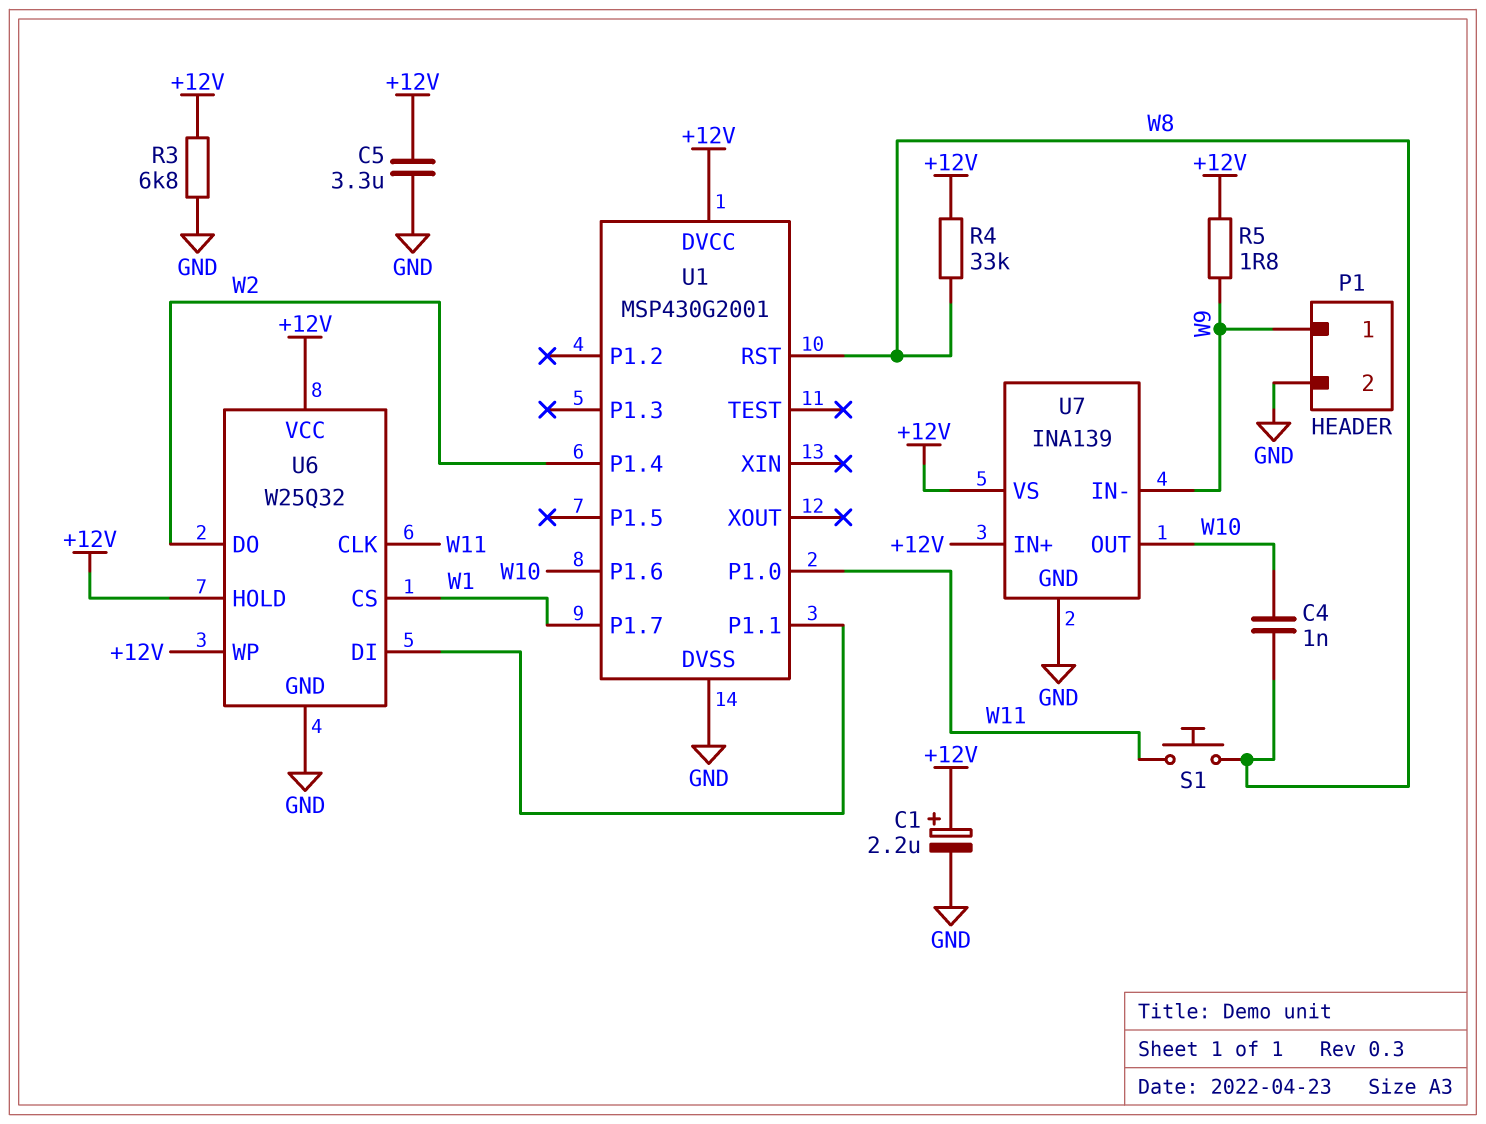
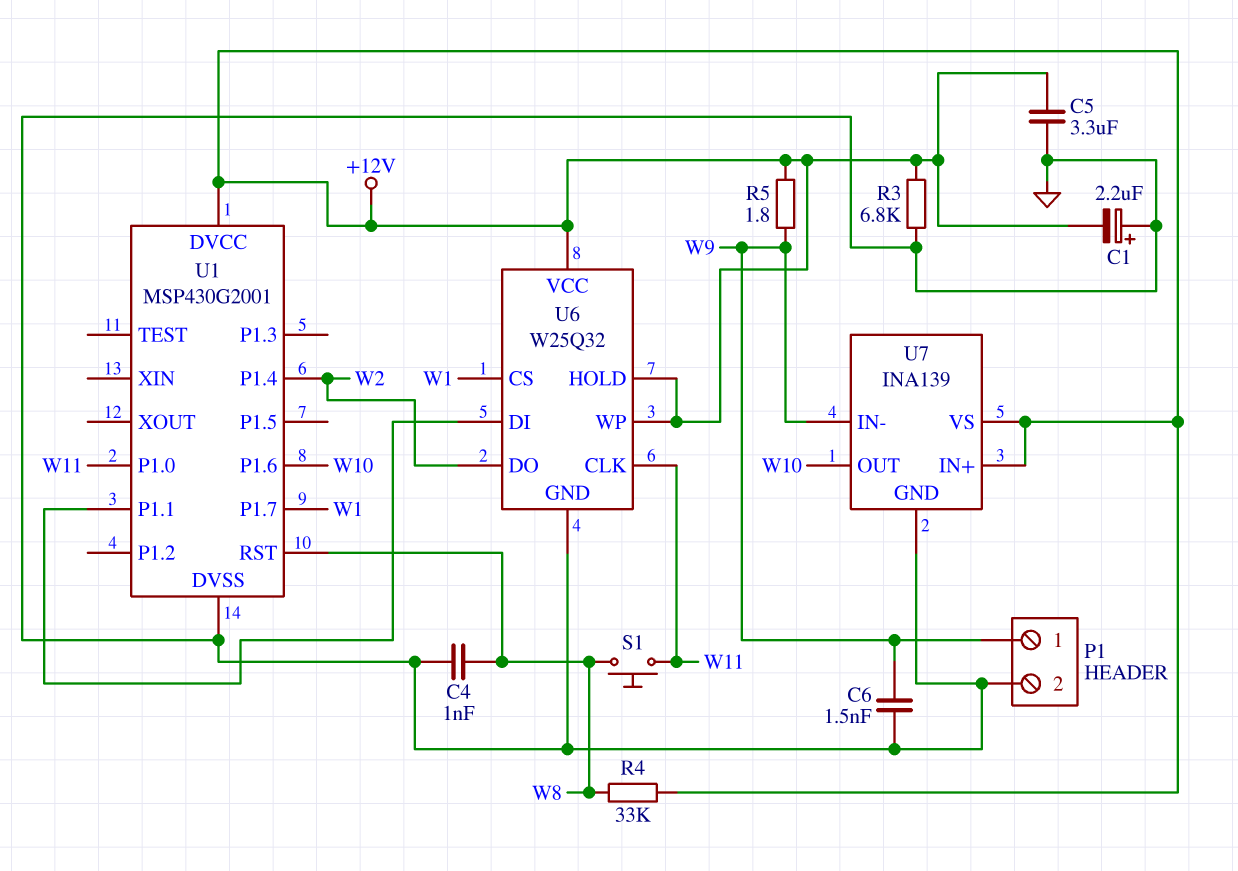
C1: 2.2uF (plus +12V, minus GND) -> 2.2uF (plus GND, minus +12V)
C4: 1nF (W8, W10) -> 1nF (GND, W8)
C6: none -> 1.5nF (GND, W9)

